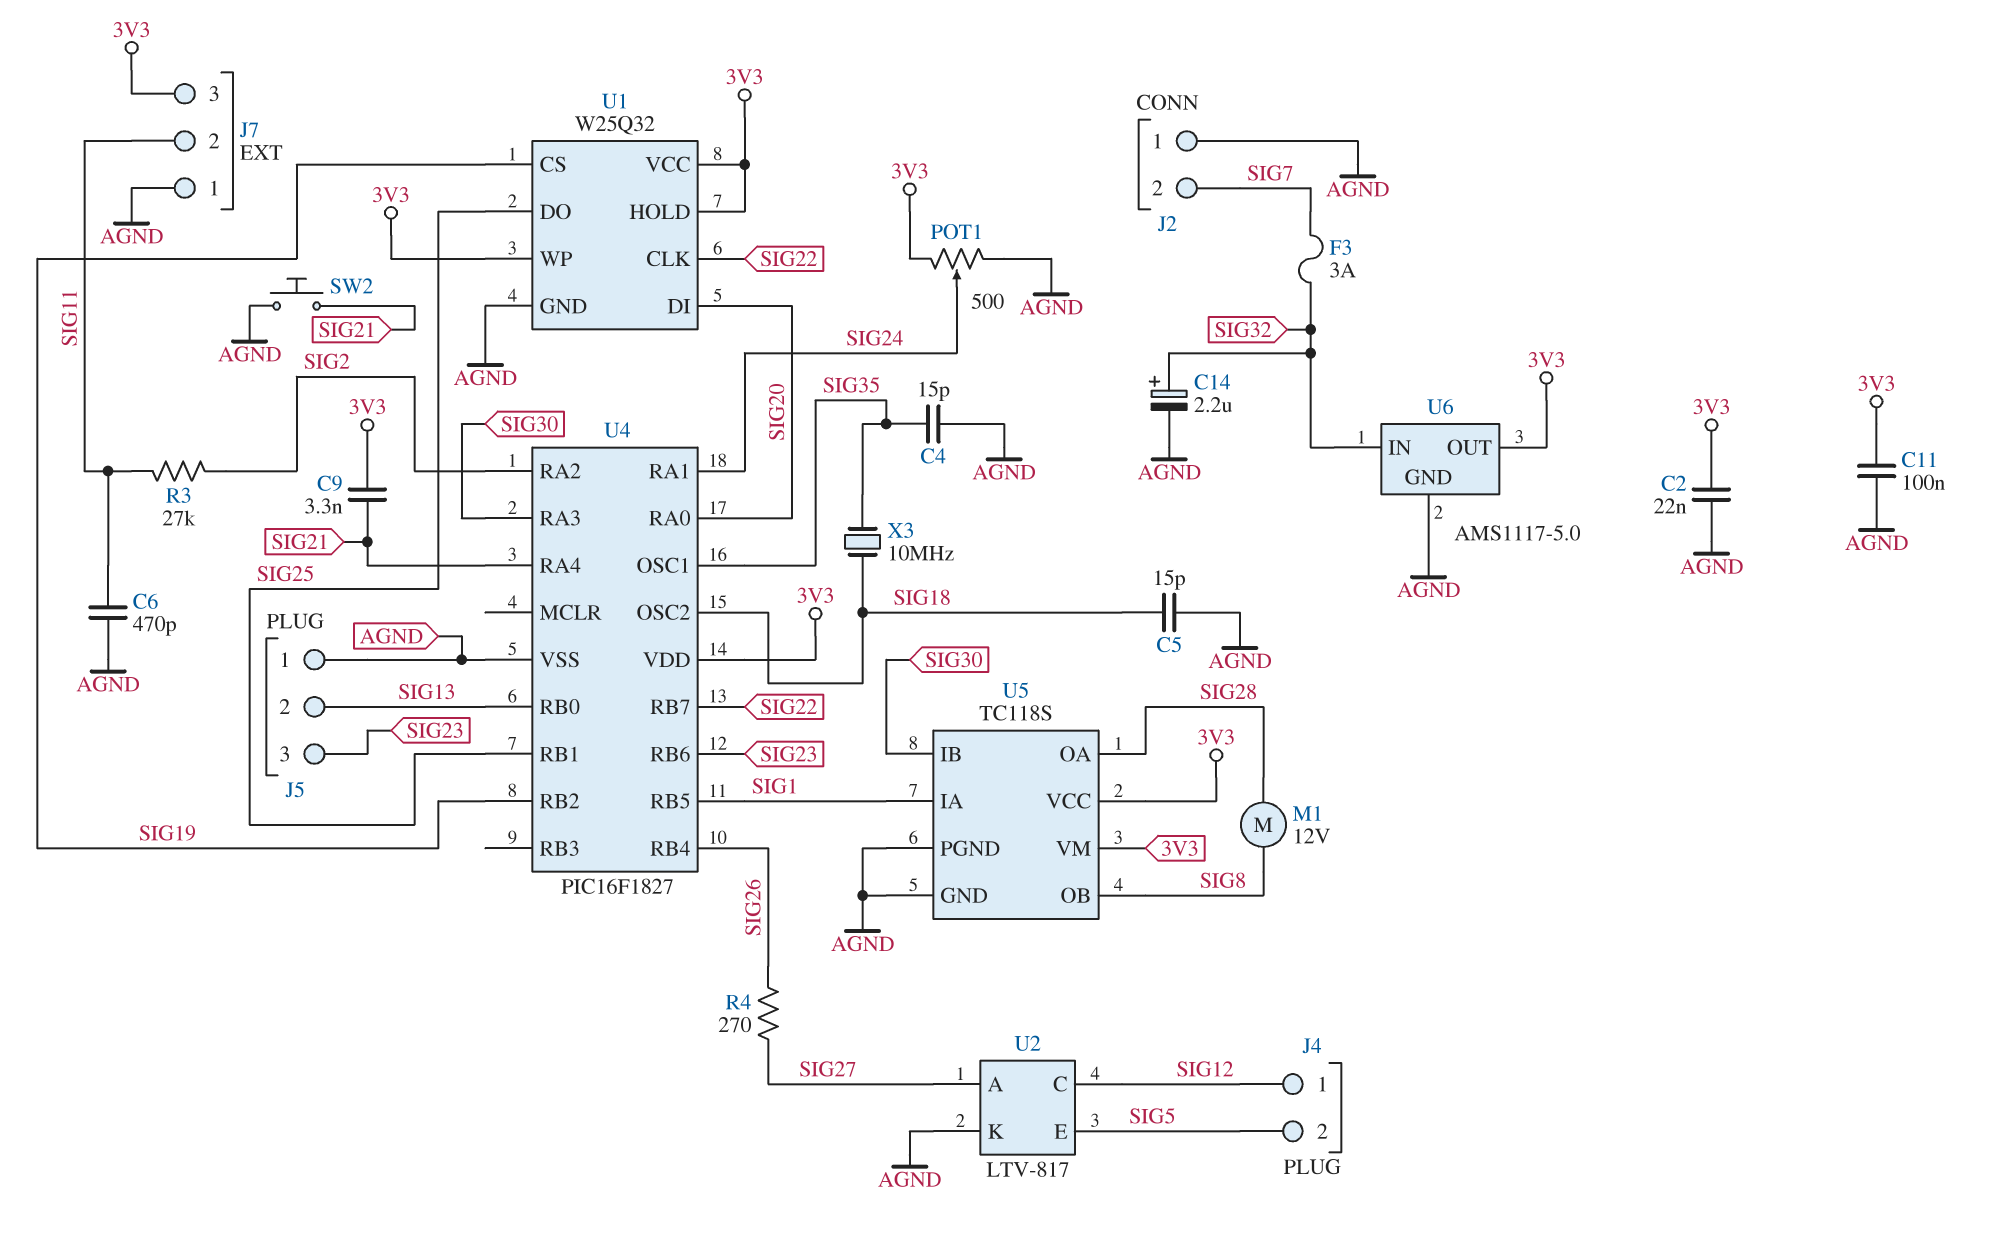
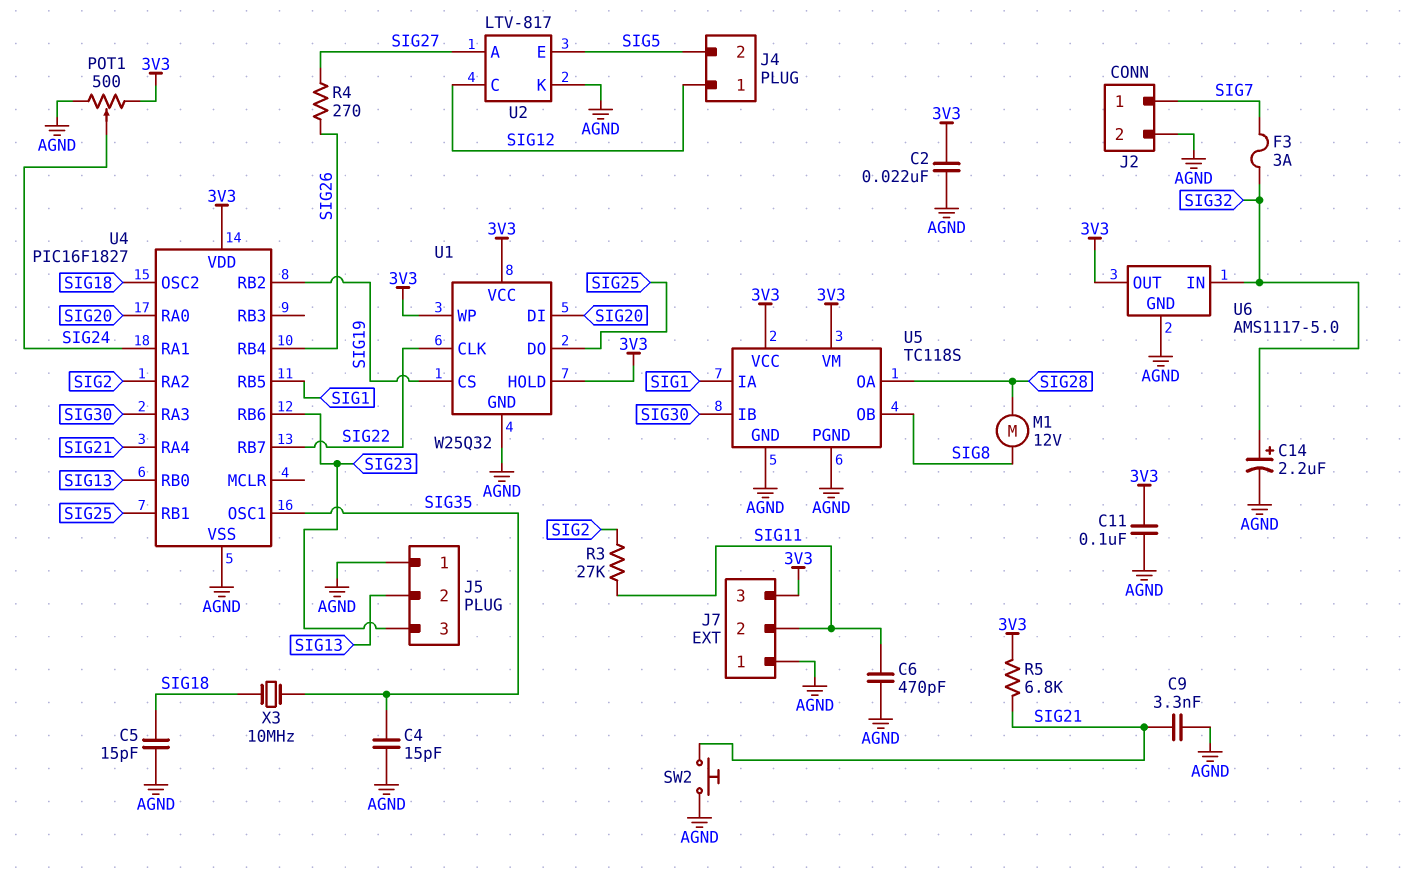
C9: 3.3nF (3V3, SIG21) -> 3.3nF (AGND, SIG21)
J2 pin 1: AGND -> SIG7
J2 pin 2: SIG7 -> AGND
R5: none -> 6.8k (3V3, SIG21)

